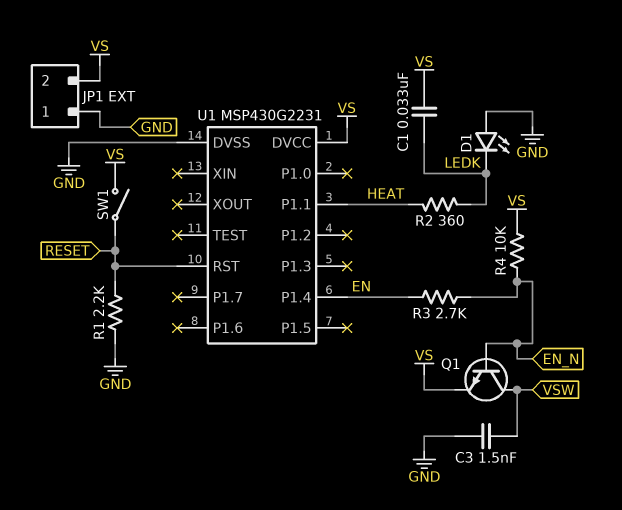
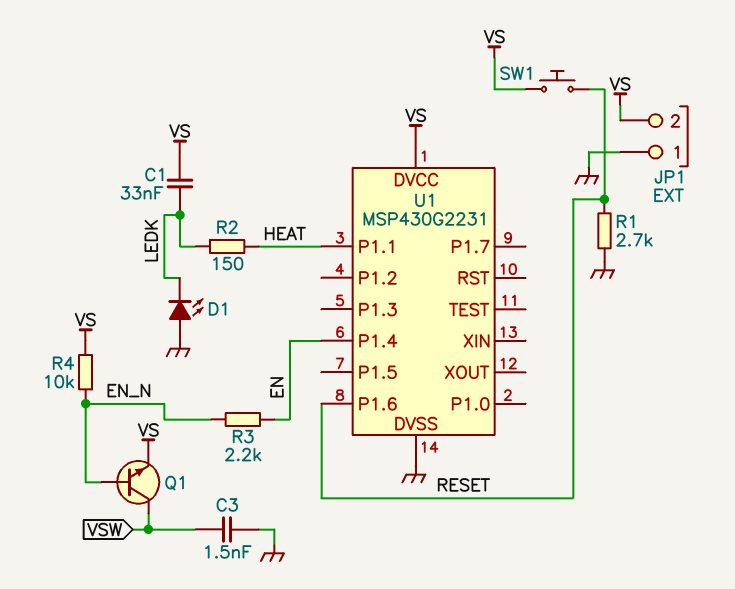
R1: 2.2k (GND, RESET) -> 2.7k (GND, RESET)
R2: 360 (HEAT, LEDK) -> 150 (HEAT, LEDK)
R3: 2.7k (EN, EN_N) -> 2.2k (EN, EN_N)
SW1: switch (RESET, VS) -> button (RESET, VS)
U1 pin P1.6: none -> RESET
U1 pin RST: RESET -> none

